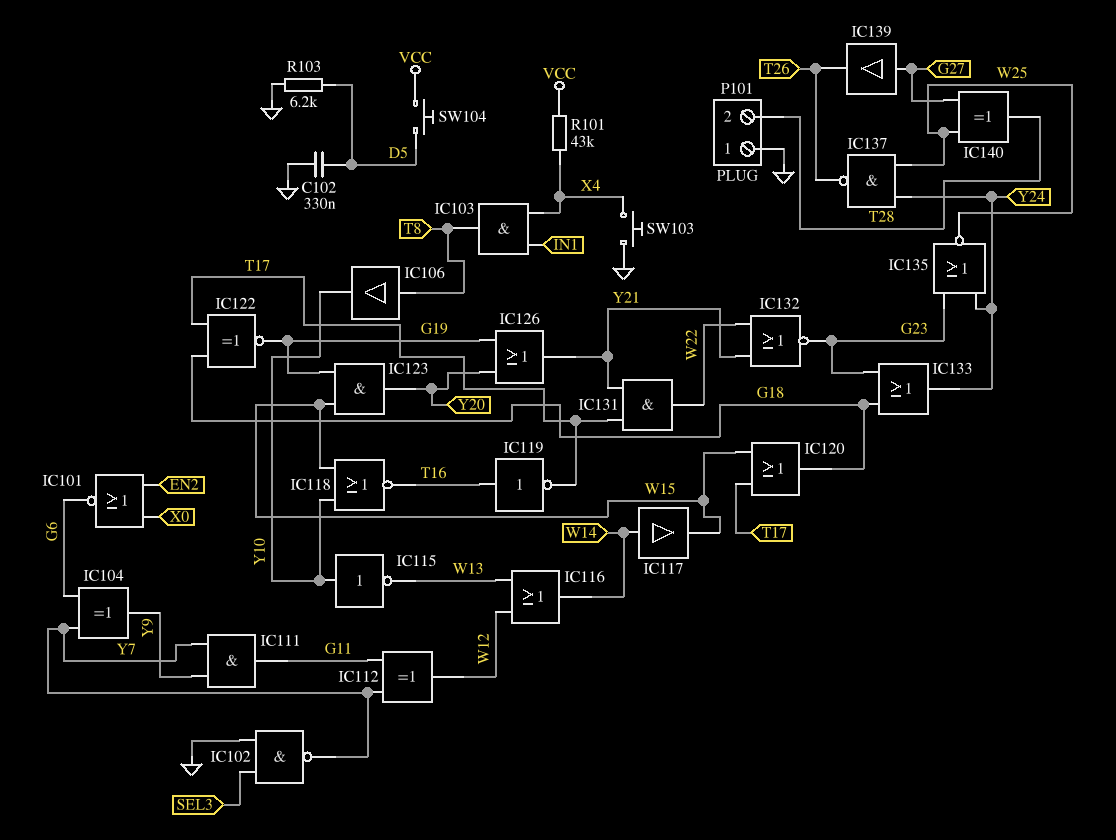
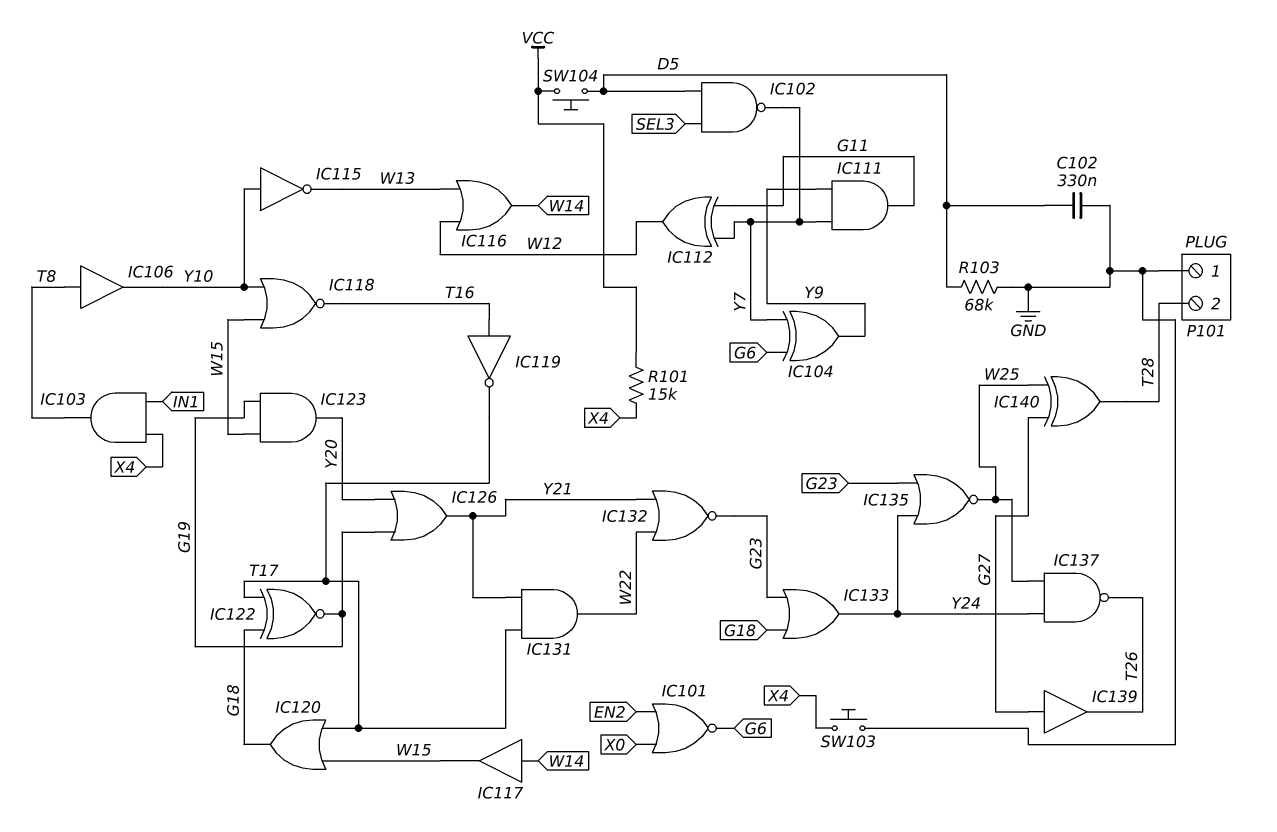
IC102: NAND (in GND, in SEL3, out Y7) -> NAND (in D5, in SEL3, out Y7)
R101: 43k (VCC, X4) -> 15k (VCC, X4)
R103: 6.2k (D5, GND) -> 68k (D5, GND)

